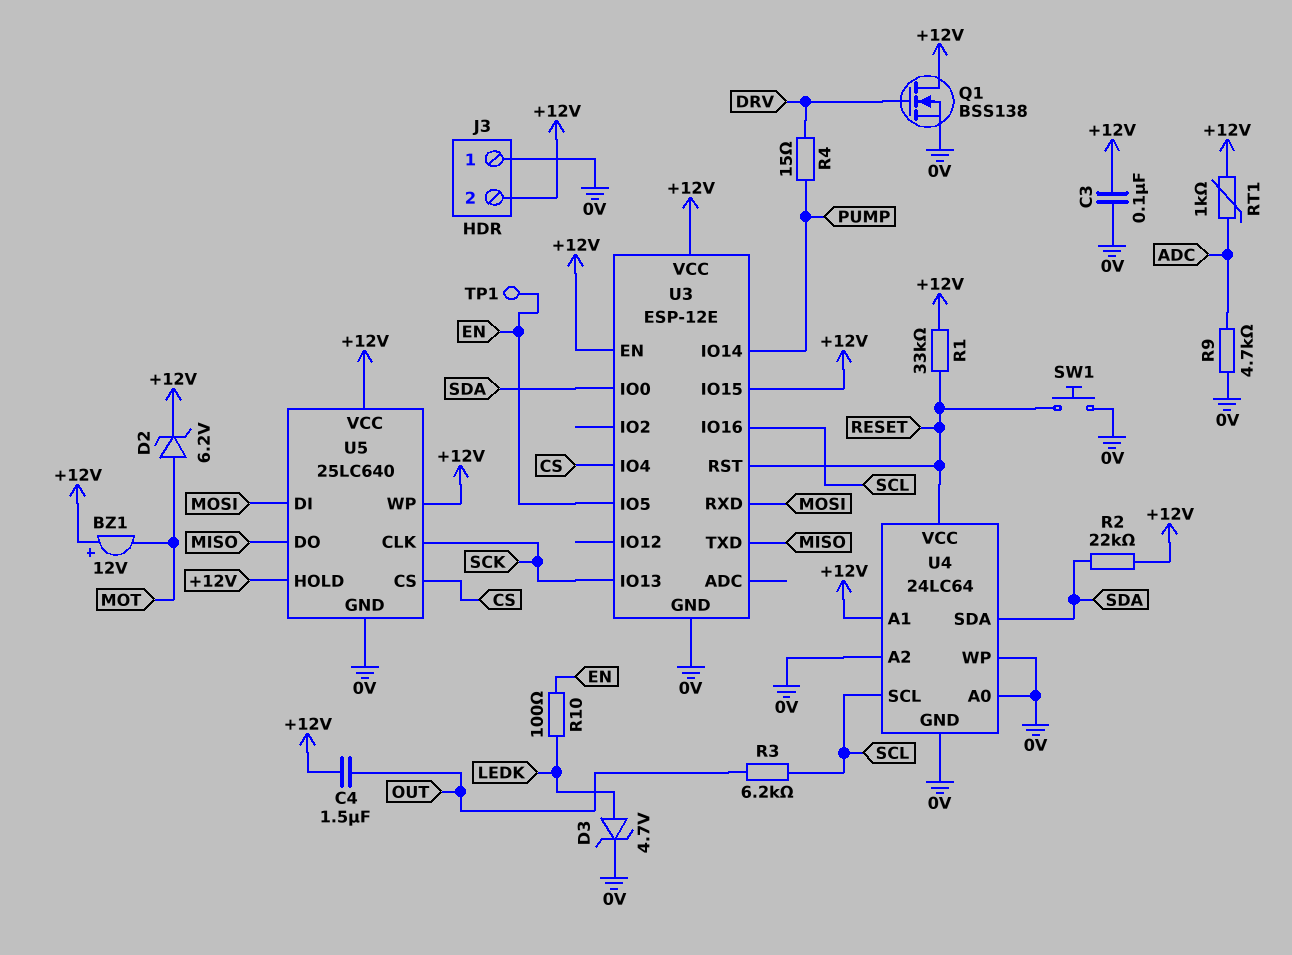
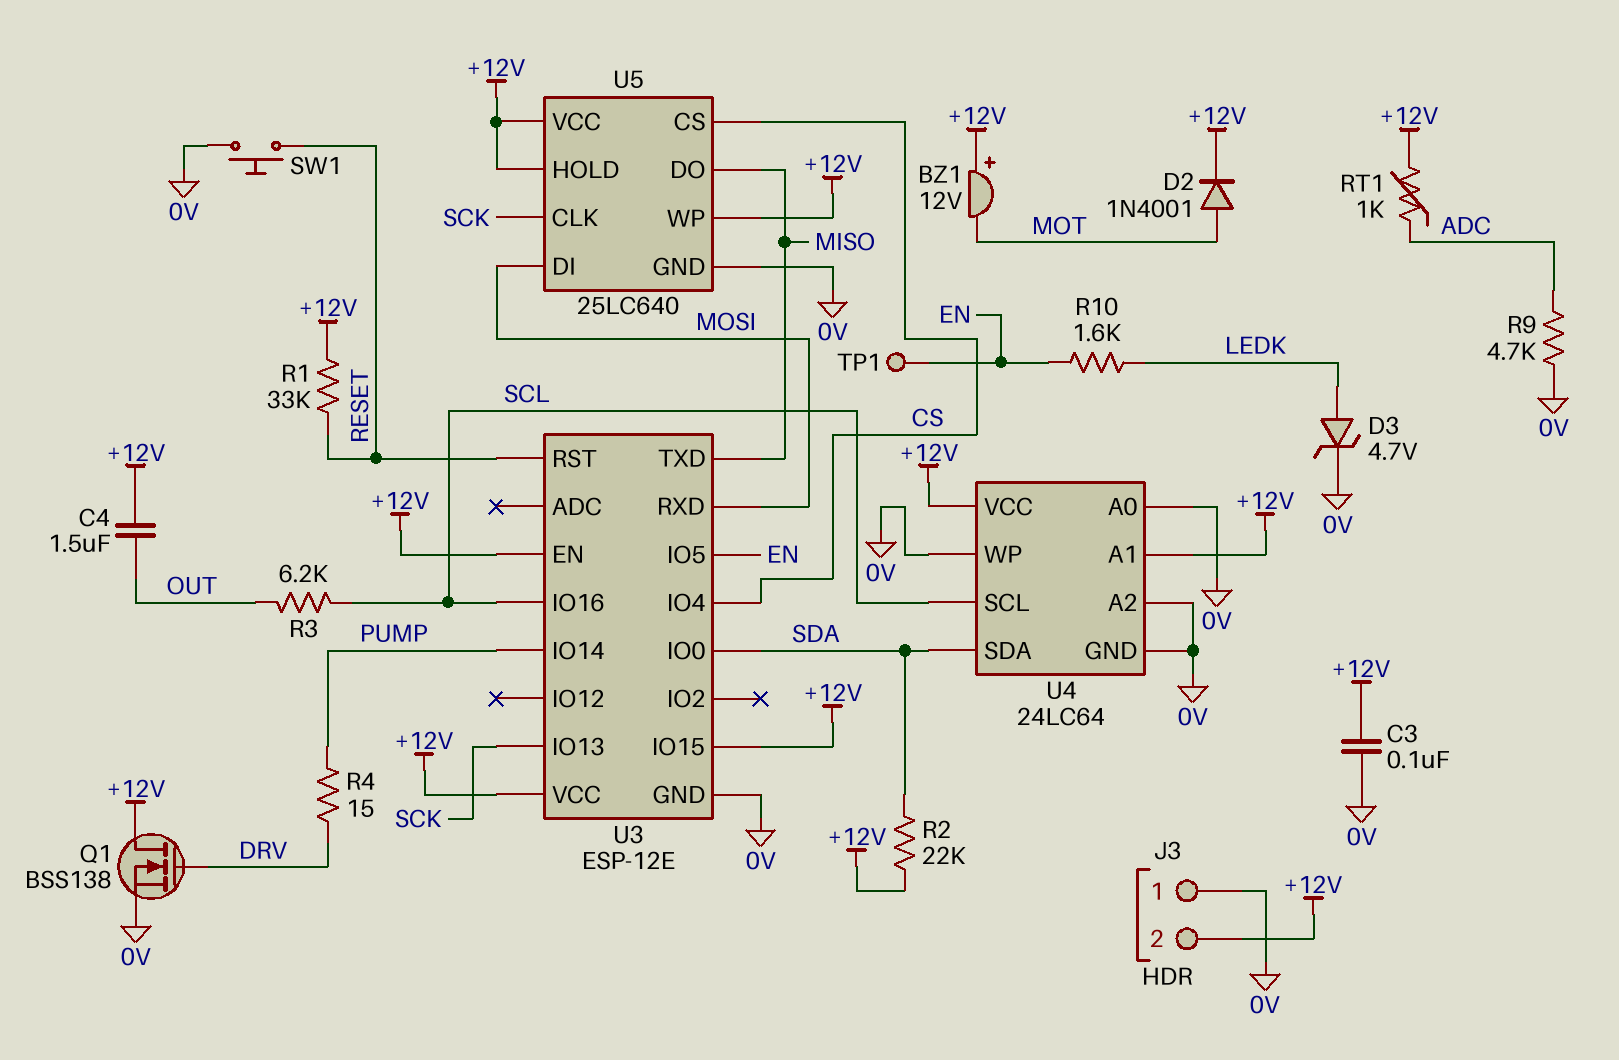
D2: zener 6.2V (A MOT, K +12V) -> diode 1N4001 (A MOT, K +12V)
R10: 100 (EN, LEDK) -> 1.6k (EN, LEDK)
U4 pin VCC: RESET -> +12V

